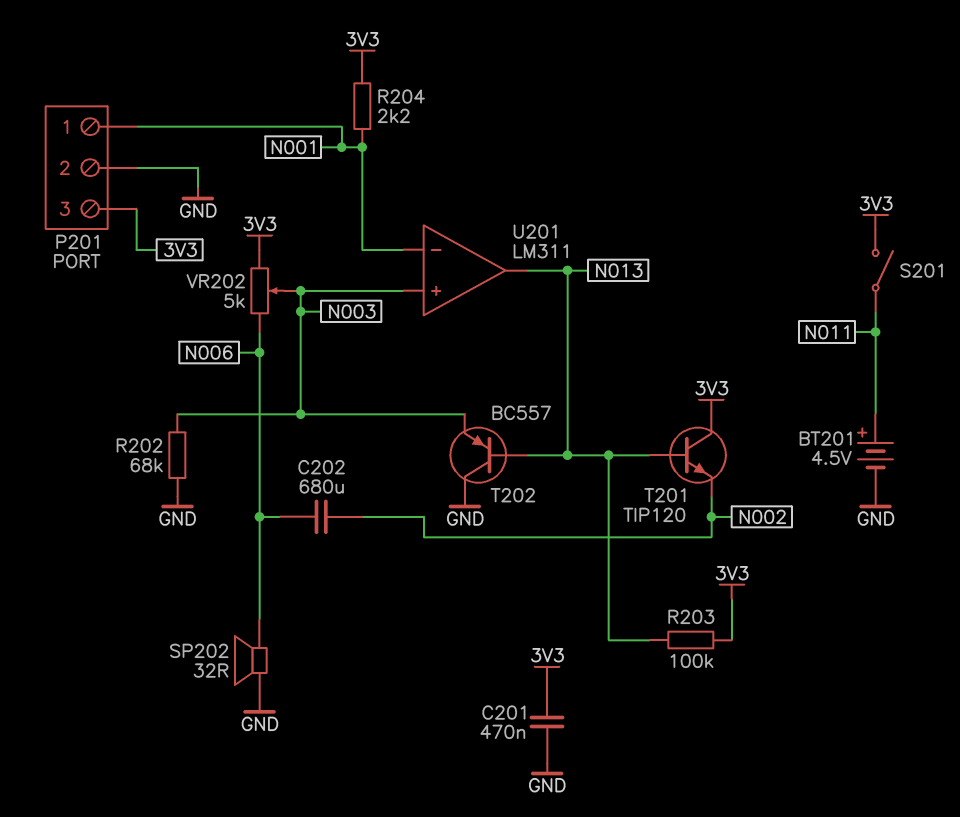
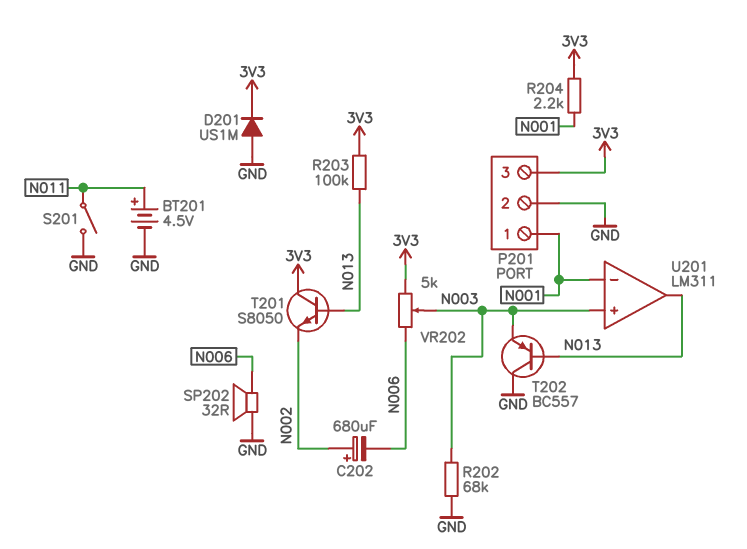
C201: 470nF (3V3, GND) -> none
C202: 680uF (N002, N006) -> 680uF (plus N002, minus N006)
D201: none -> diode US1M (A GND, K 3V3)
S201: switch (3V3, N011) -> switch (GND, N011)
T201: NPN TIP120 (B N013, C 3V3, E N002) -> NPN S8050 (B N013, C 3V3, E N002)

